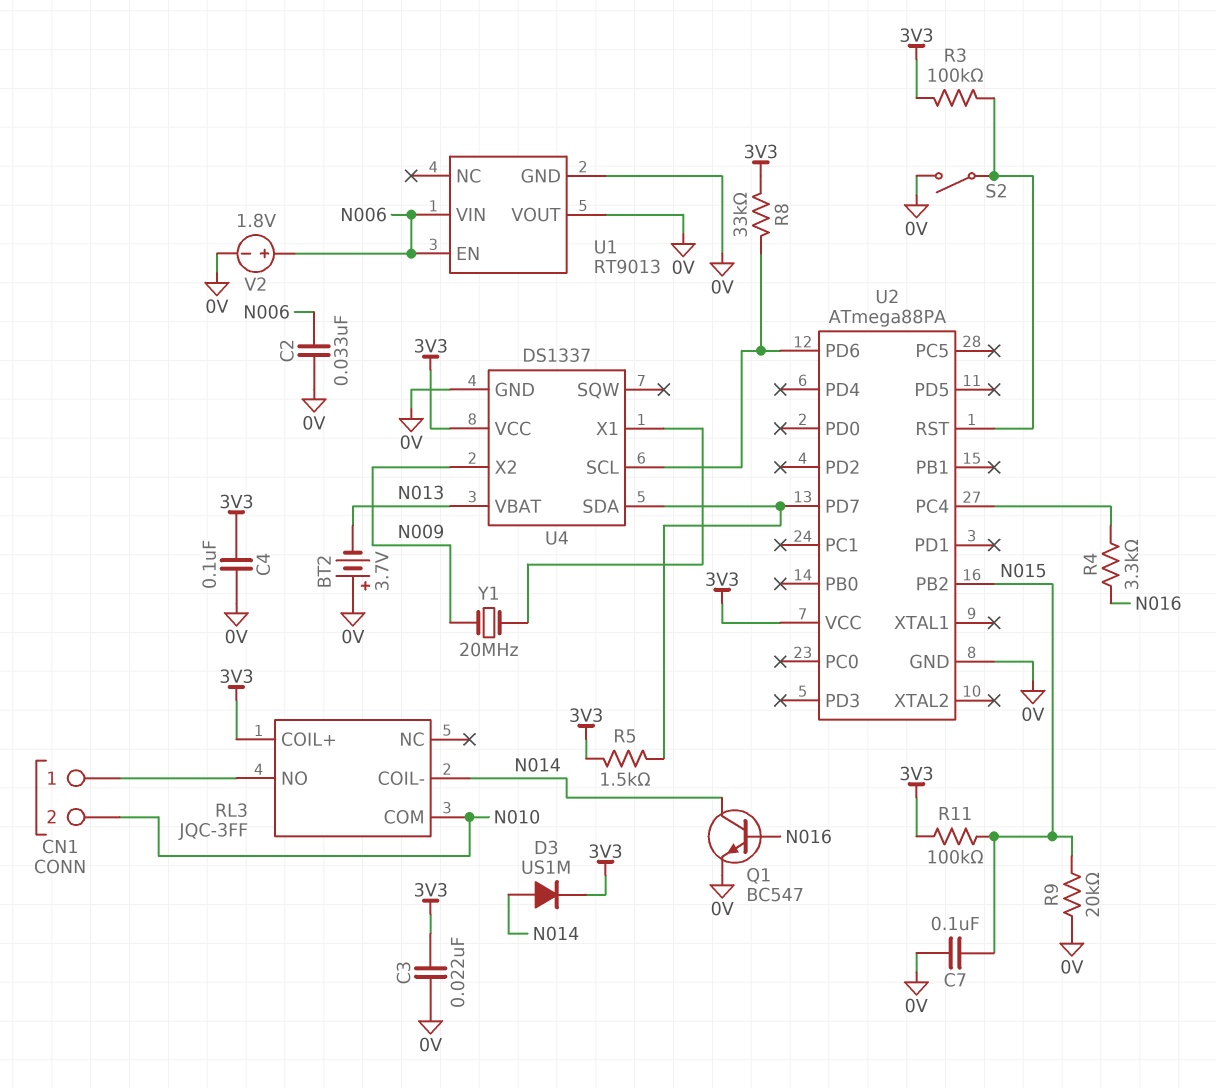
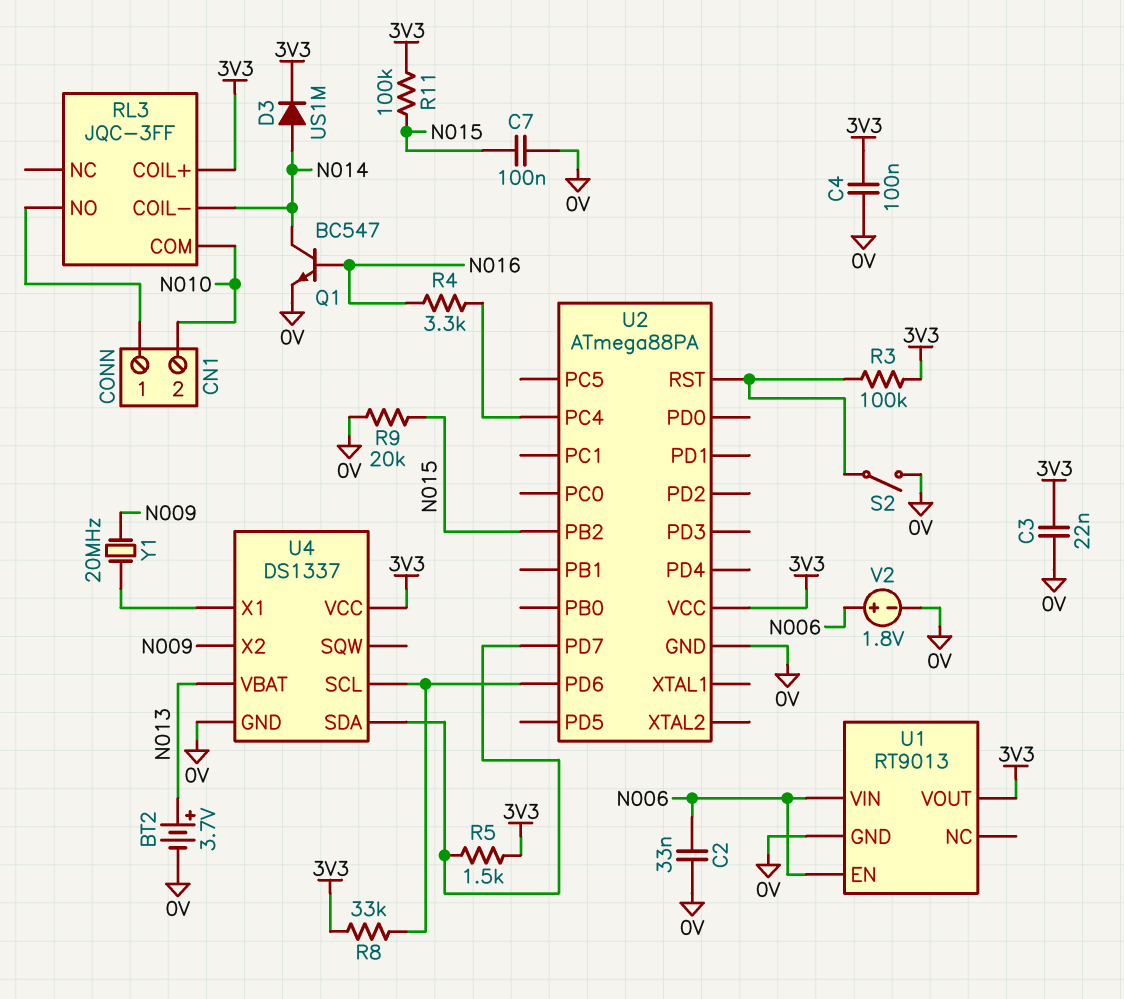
BT2: 3.7V (plus 0V, minus N013) -> 3.7V (plus N013, minus 0V)
U1 pin VOUT: 0V -> 3V3

